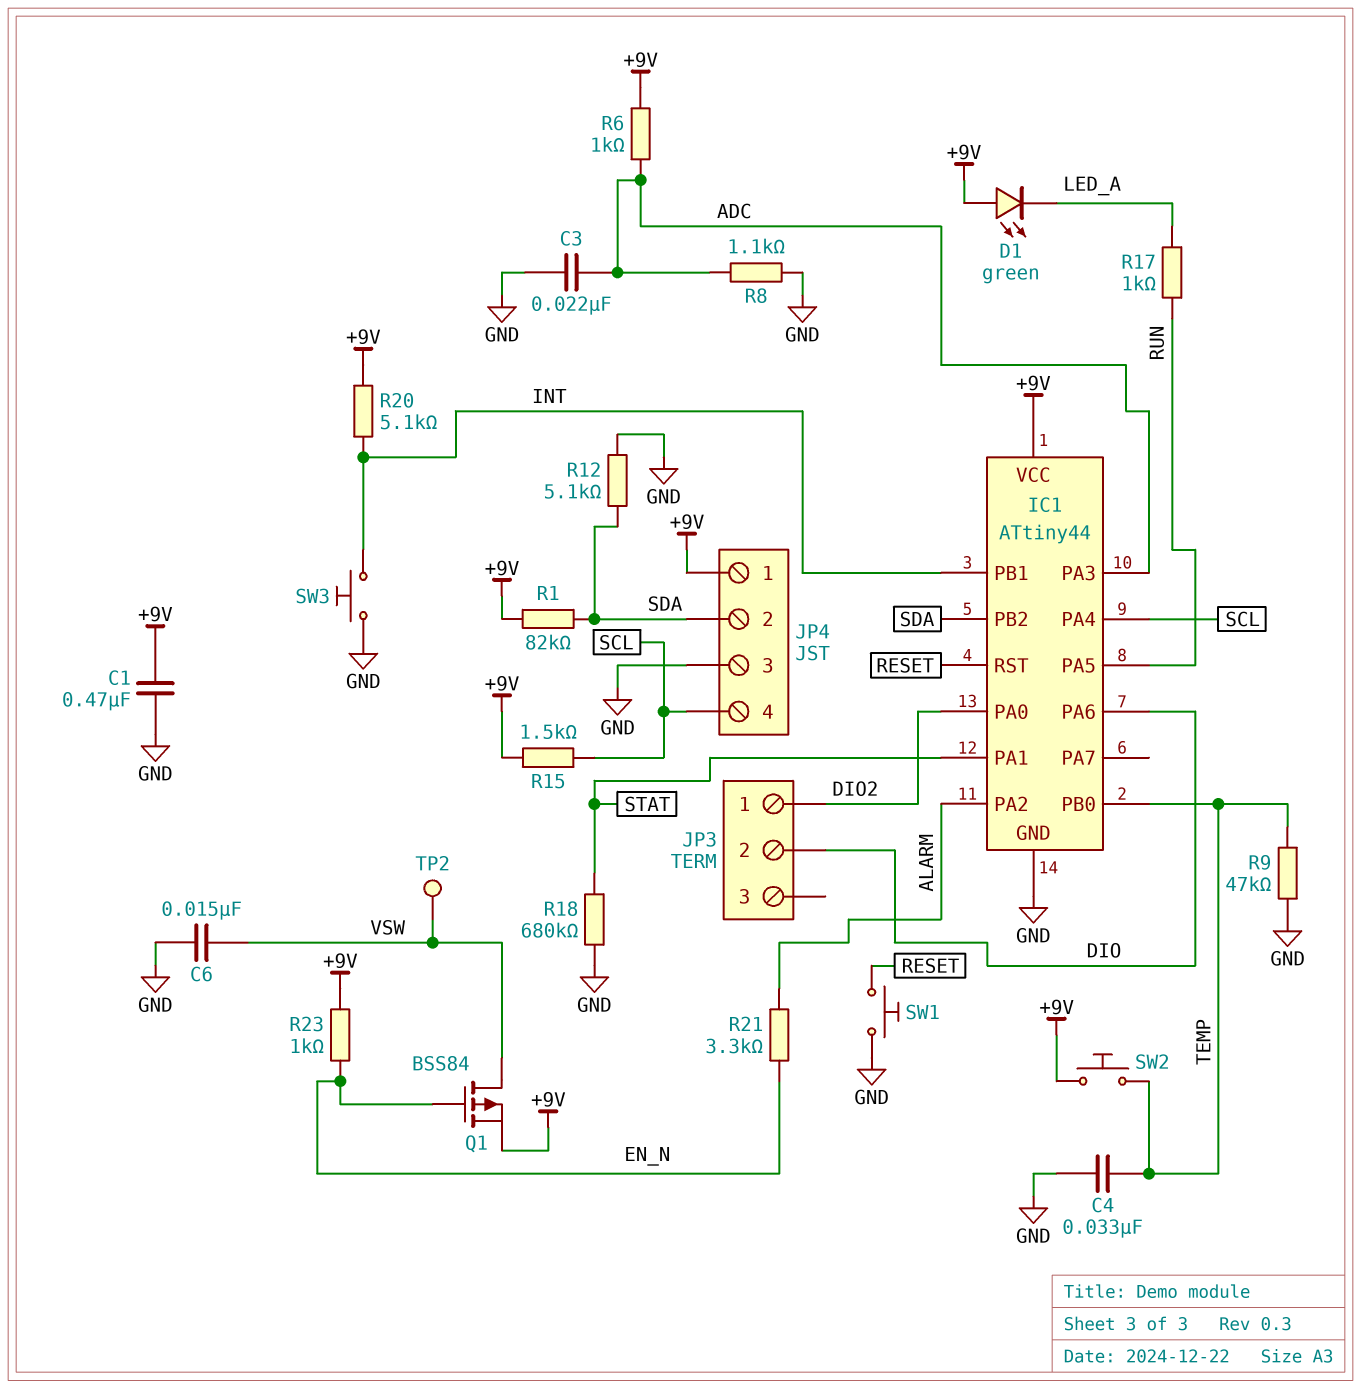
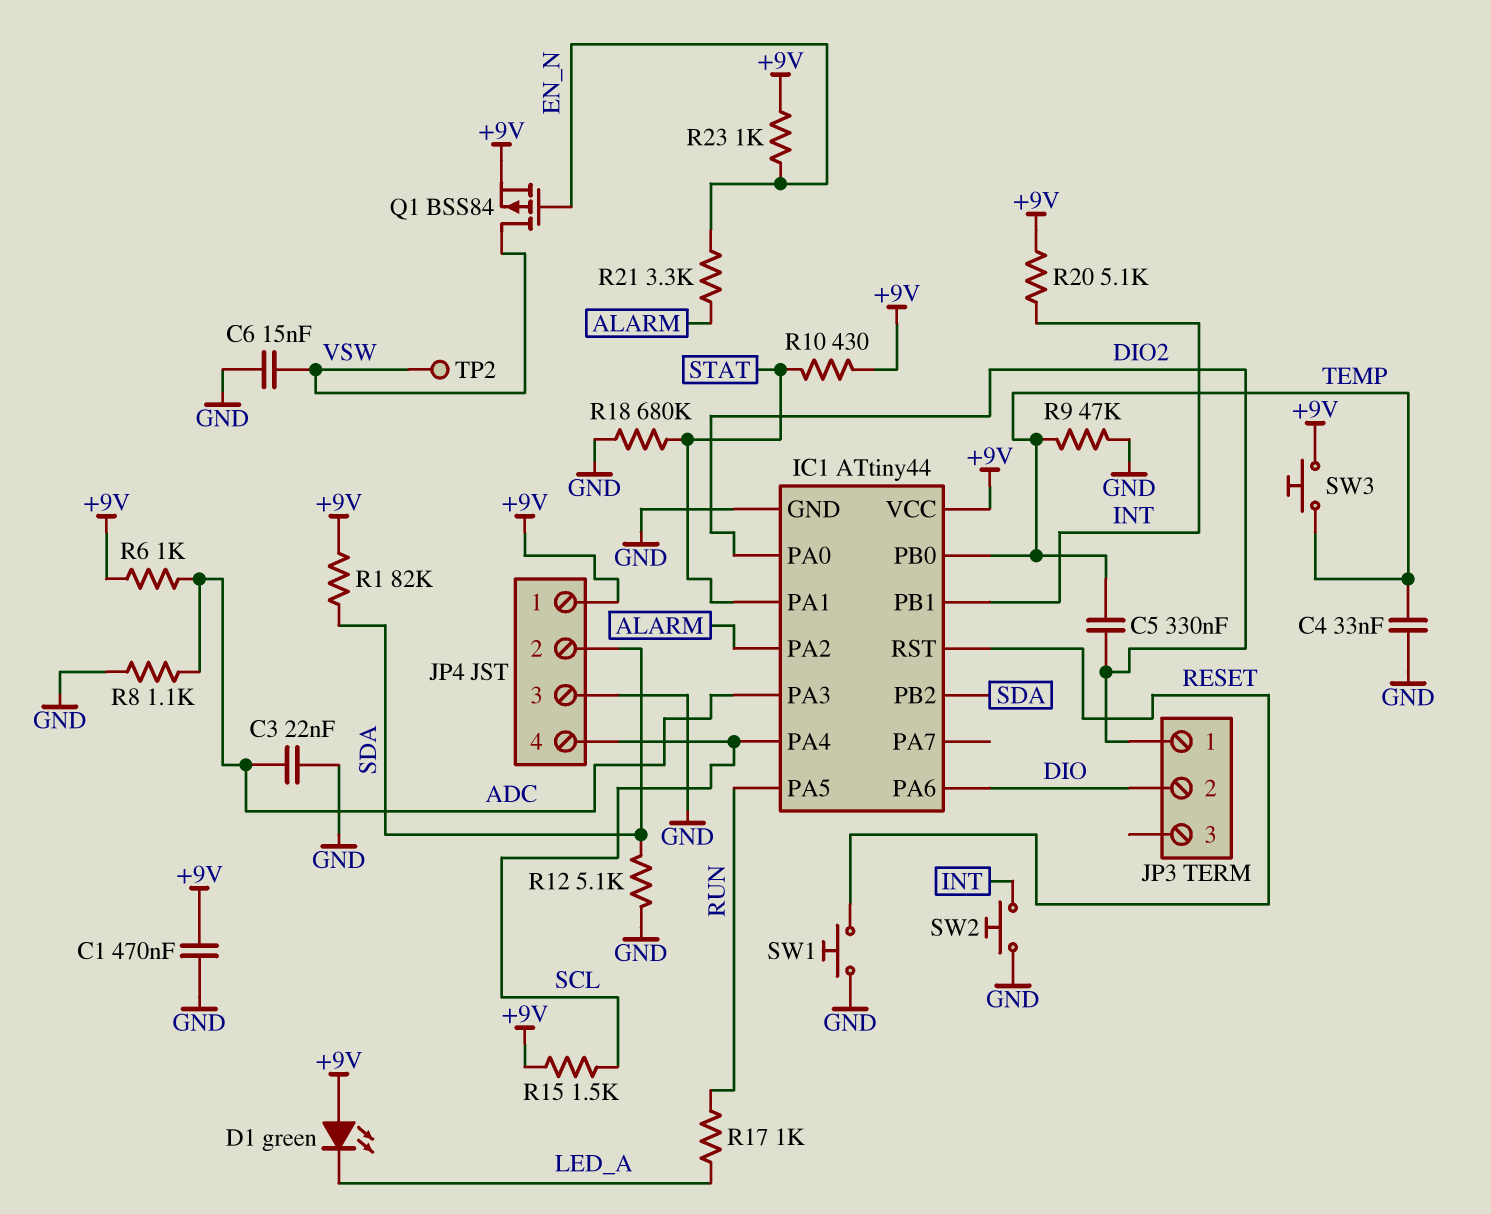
C5: none -> 330nF (DIO2, TEMP)
R10: none -> 430 (+9V, STAT)
SW2: button (+9V, TEMP) -> button (GND, INT)
SW3: button (GND, INT) -> button (+9V, TEMP)

